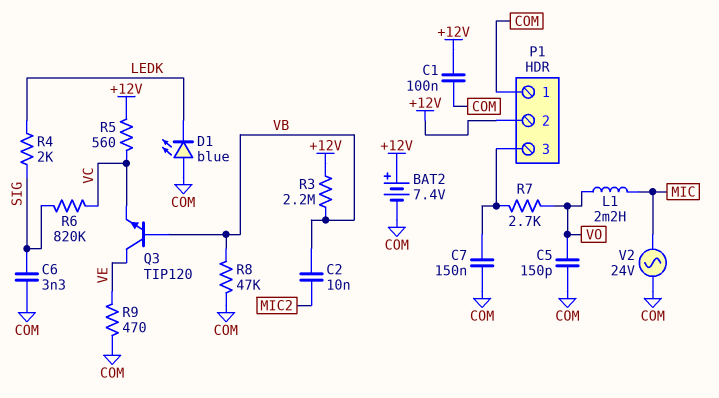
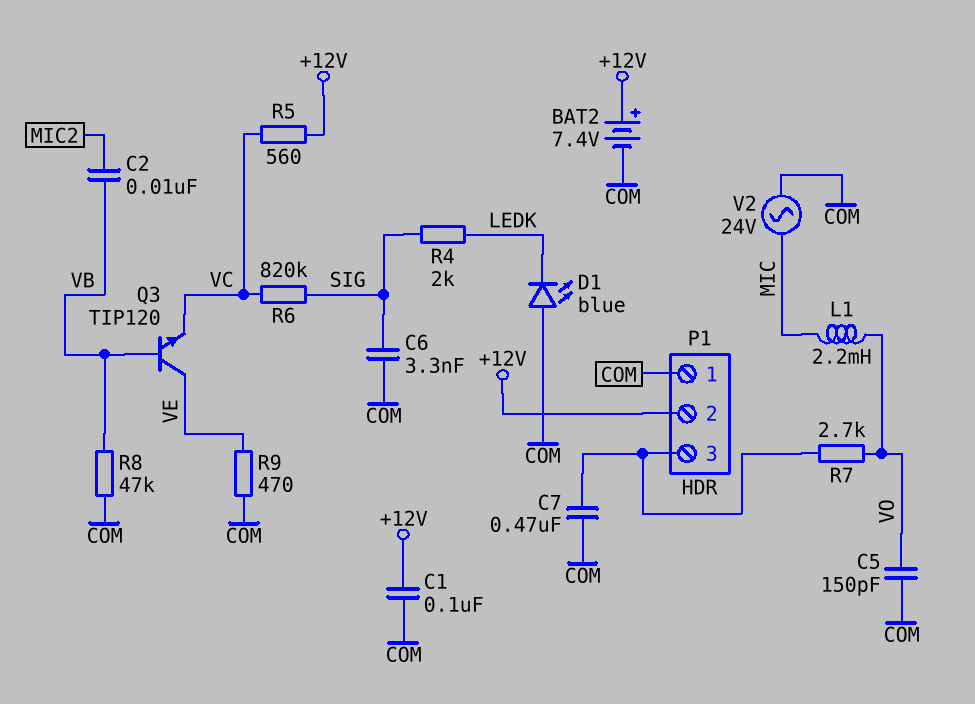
C7: 150nF (COM, P1/3) -> 470nF (COM, P1/3)
R3: 2.2M (+12V, VB) -> none

